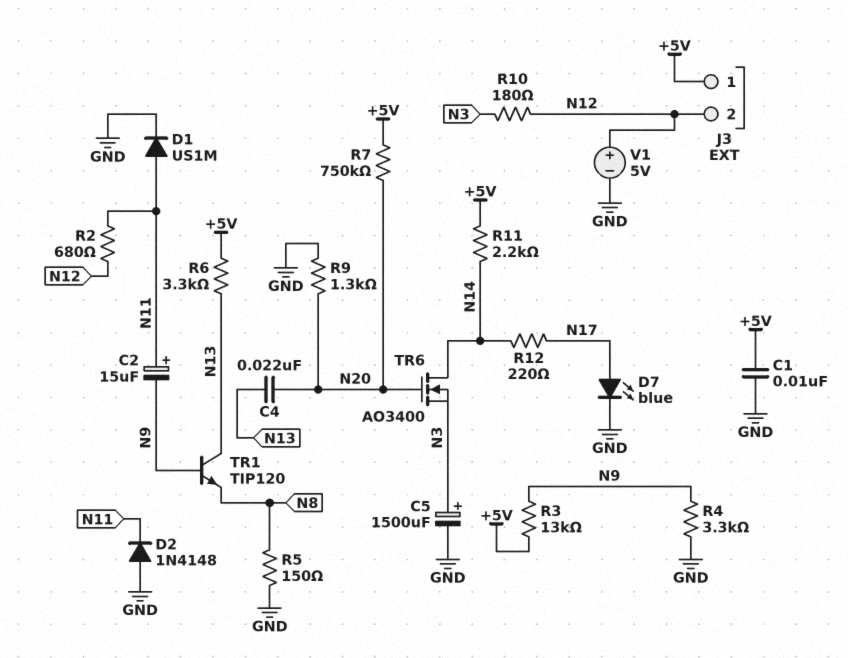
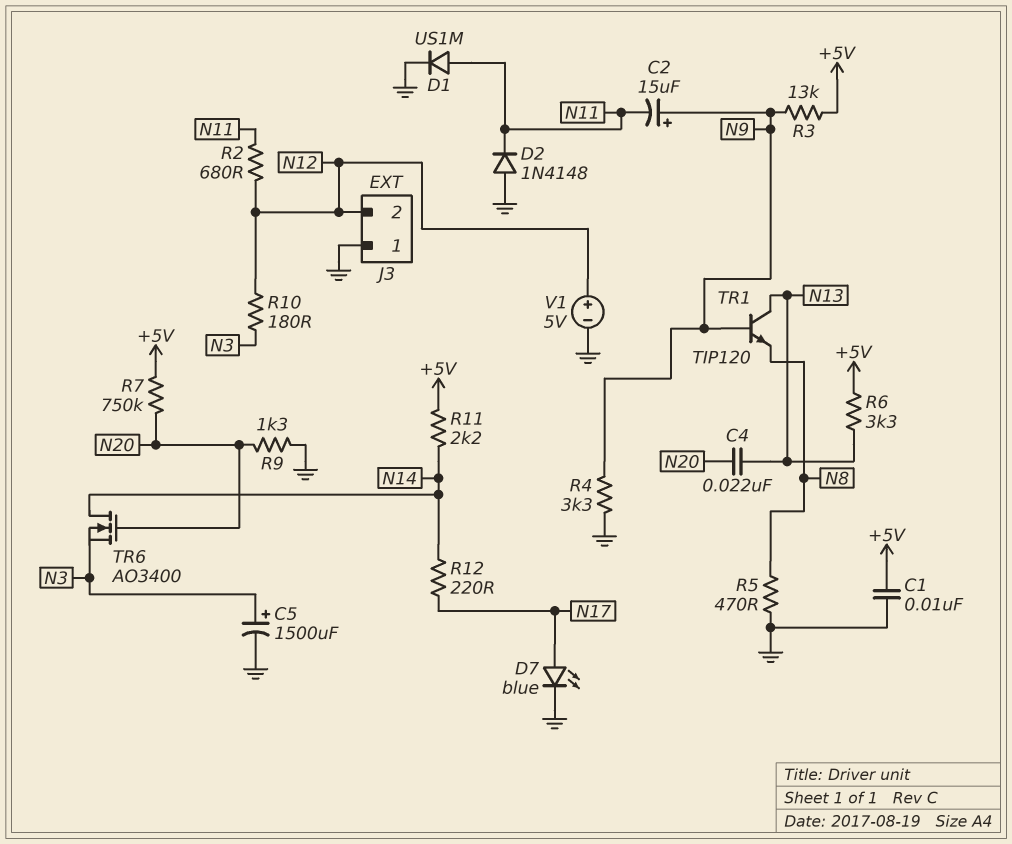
C2: 15uF (plus N11, minus N9) -> 15uF (plus N9, minus N11)
J3 pin 1: +5V -> GND
R5: 150 (GND, N8) -> 470 (GND, N8)

